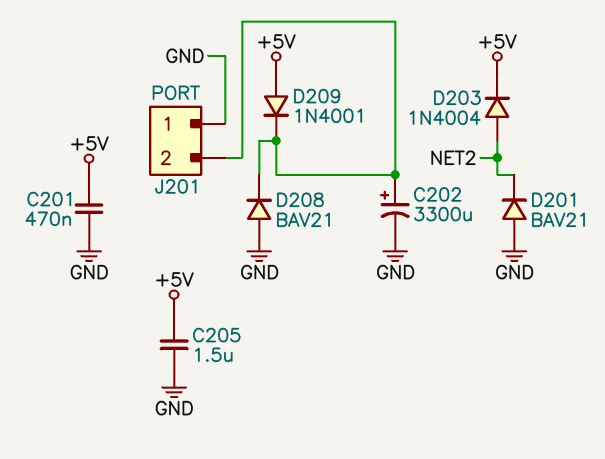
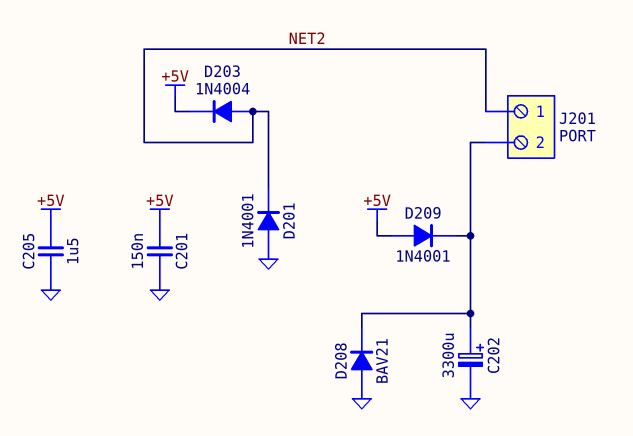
C201: 470nF (+5V, GND) -> 150nF (+5V, GND)
D201: diode BAV21 (A GND, K NET2) -> diode 1N4001 (A GND, K NET2)
J201 pin 1: GND -> NET2

